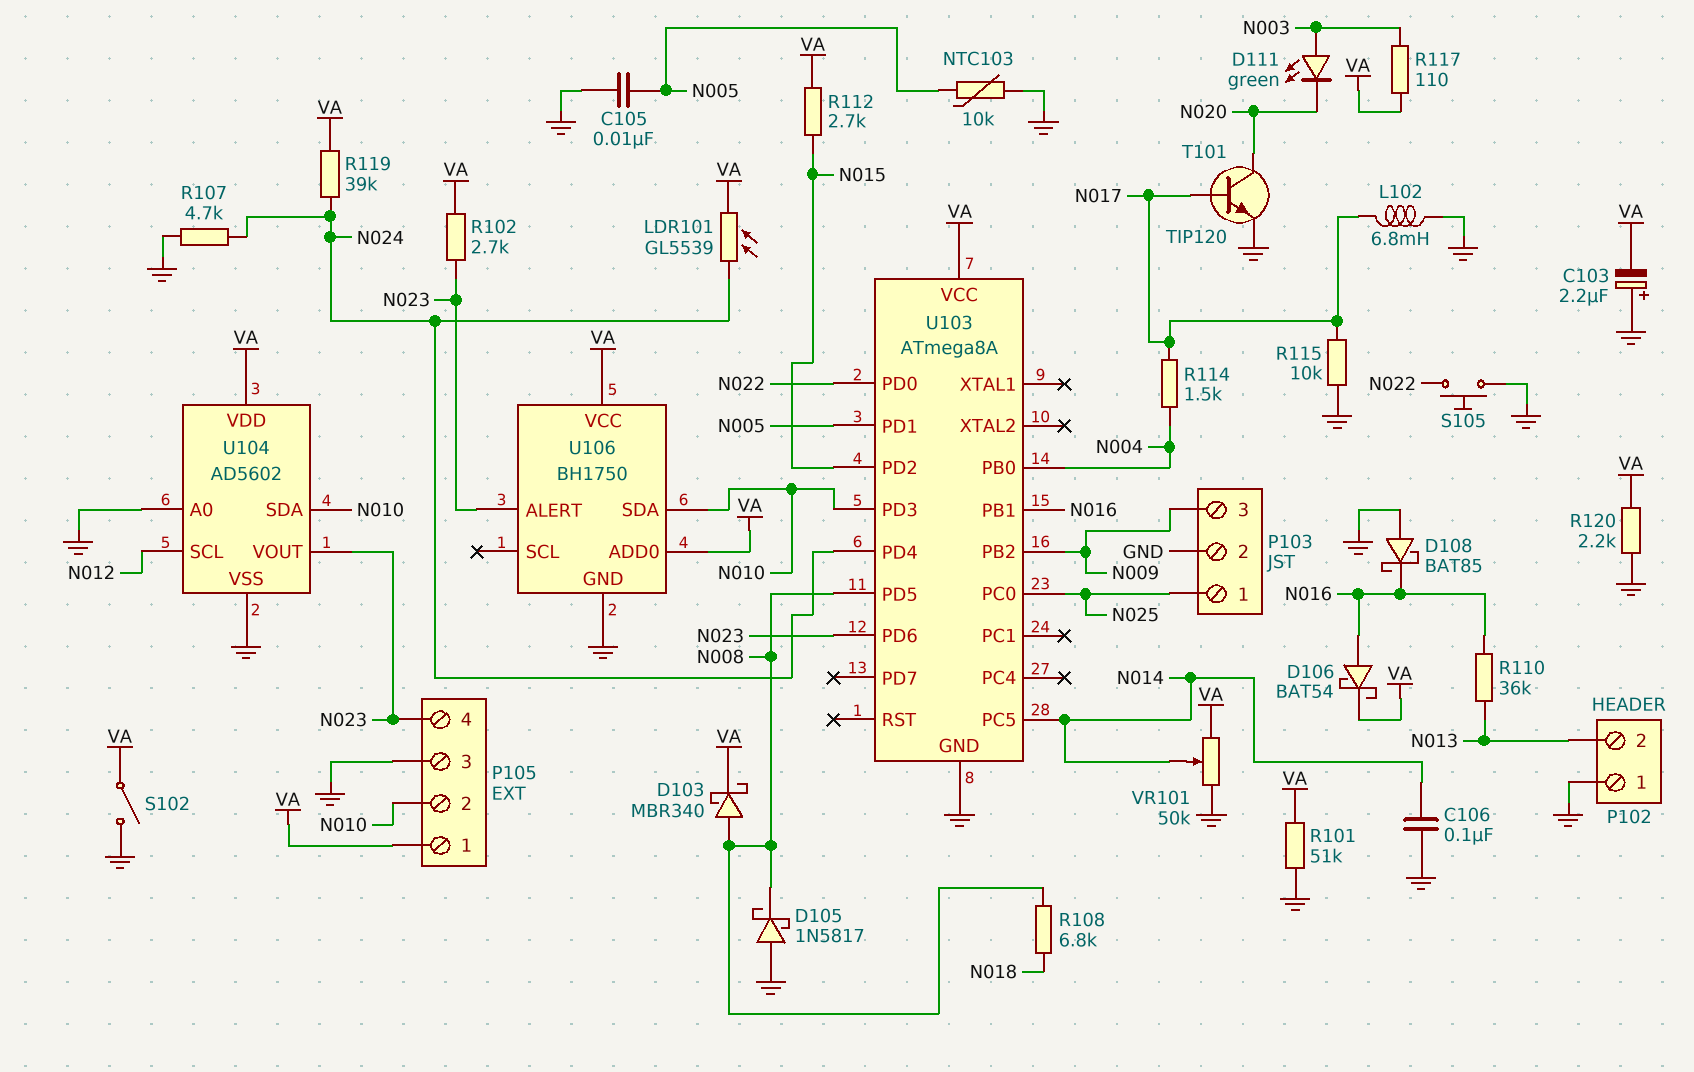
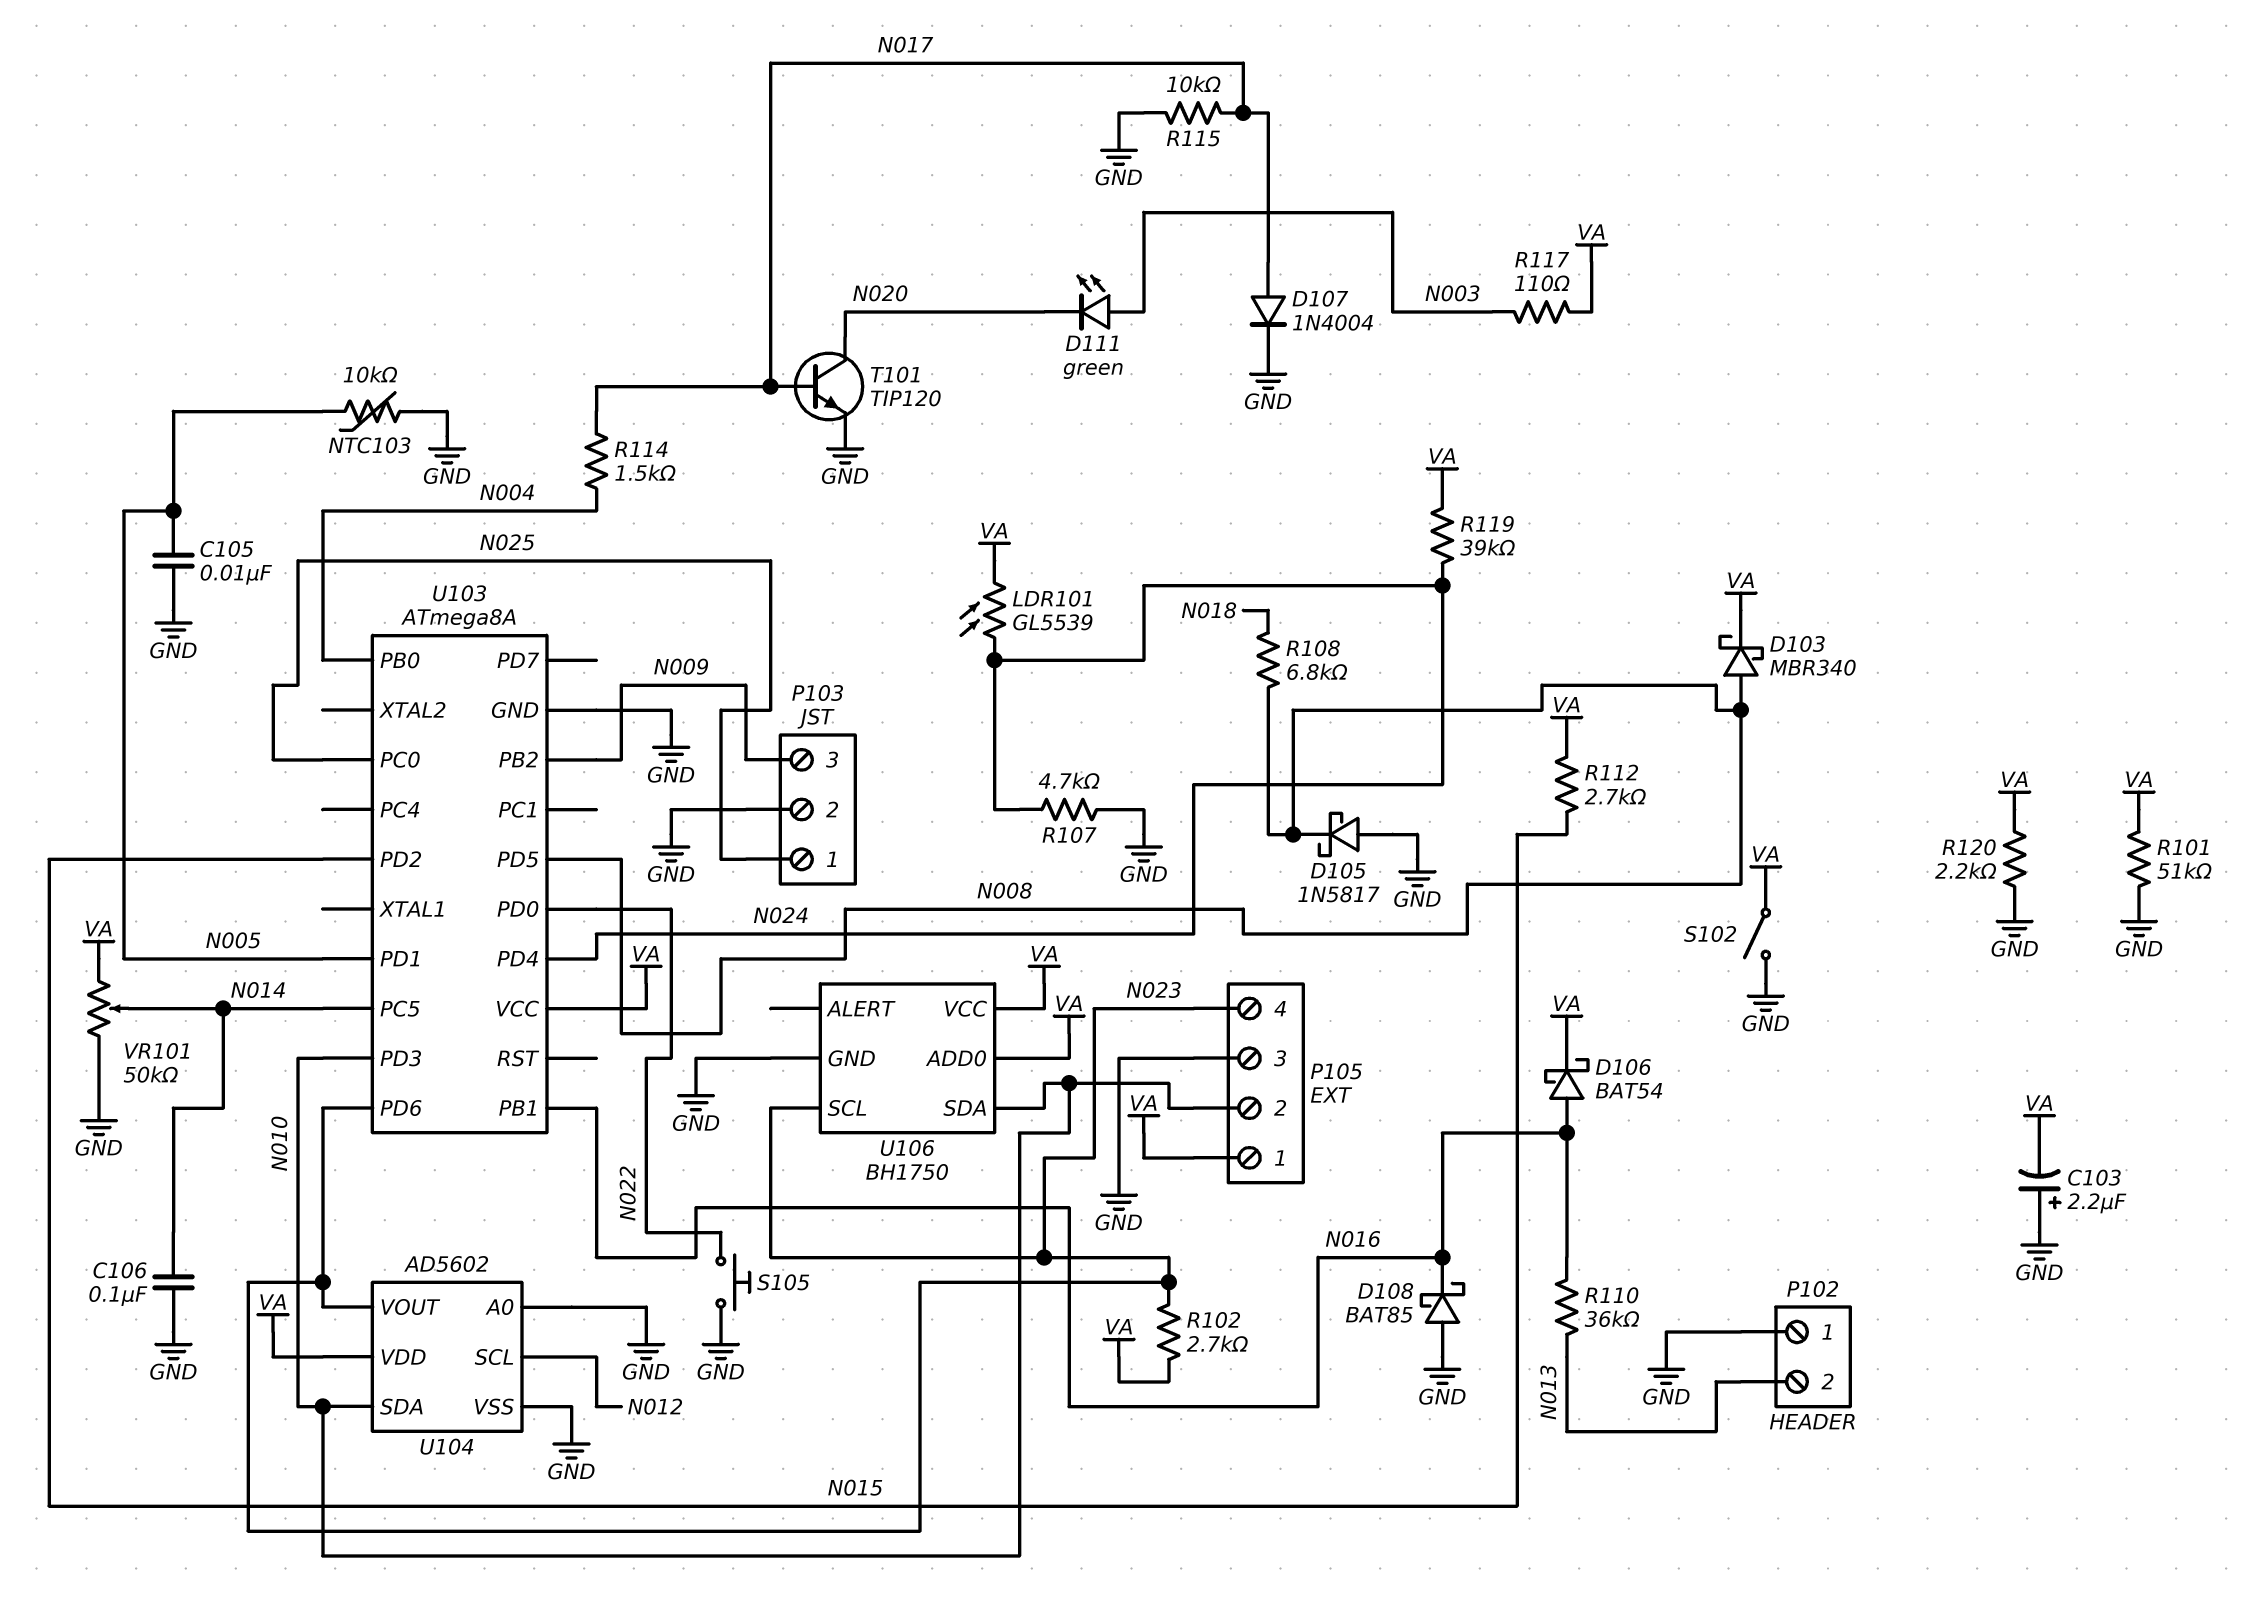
D107: none -> diode 1N4004 (A N017, K GND)
L102: 6.8mH (GND, N017) -> none
U106 pin ALERT: N023 -> none
U106 pin SCL: none -> N023

